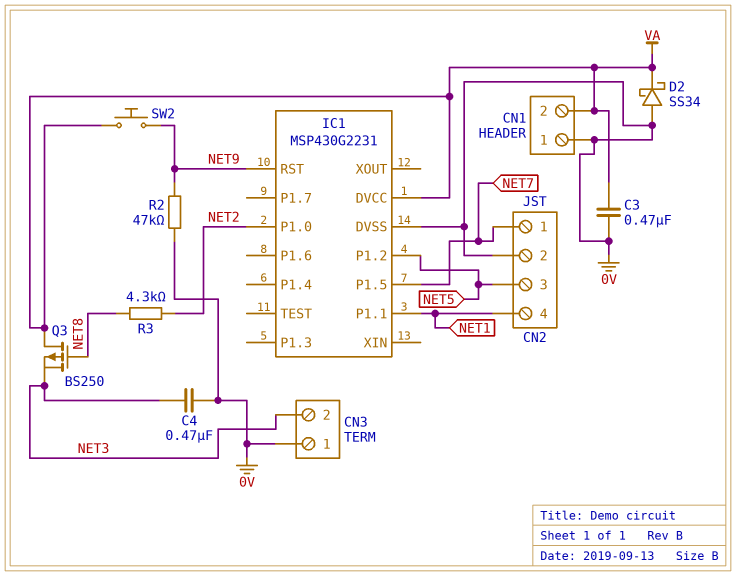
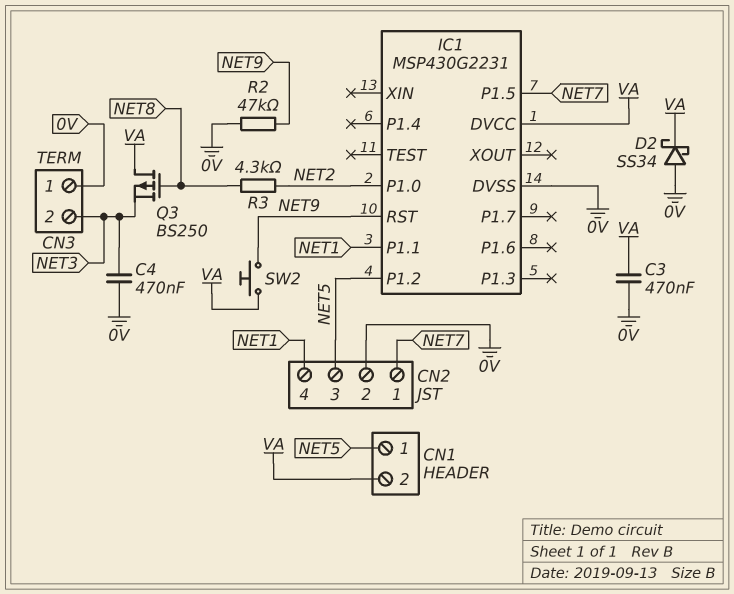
CN1 pin 1: 0V -> NET5

